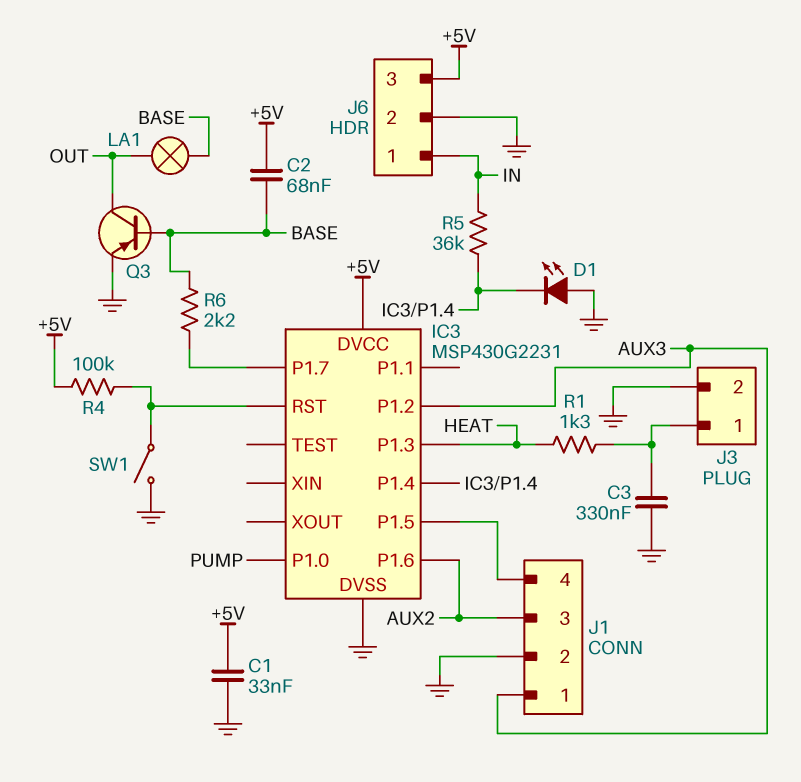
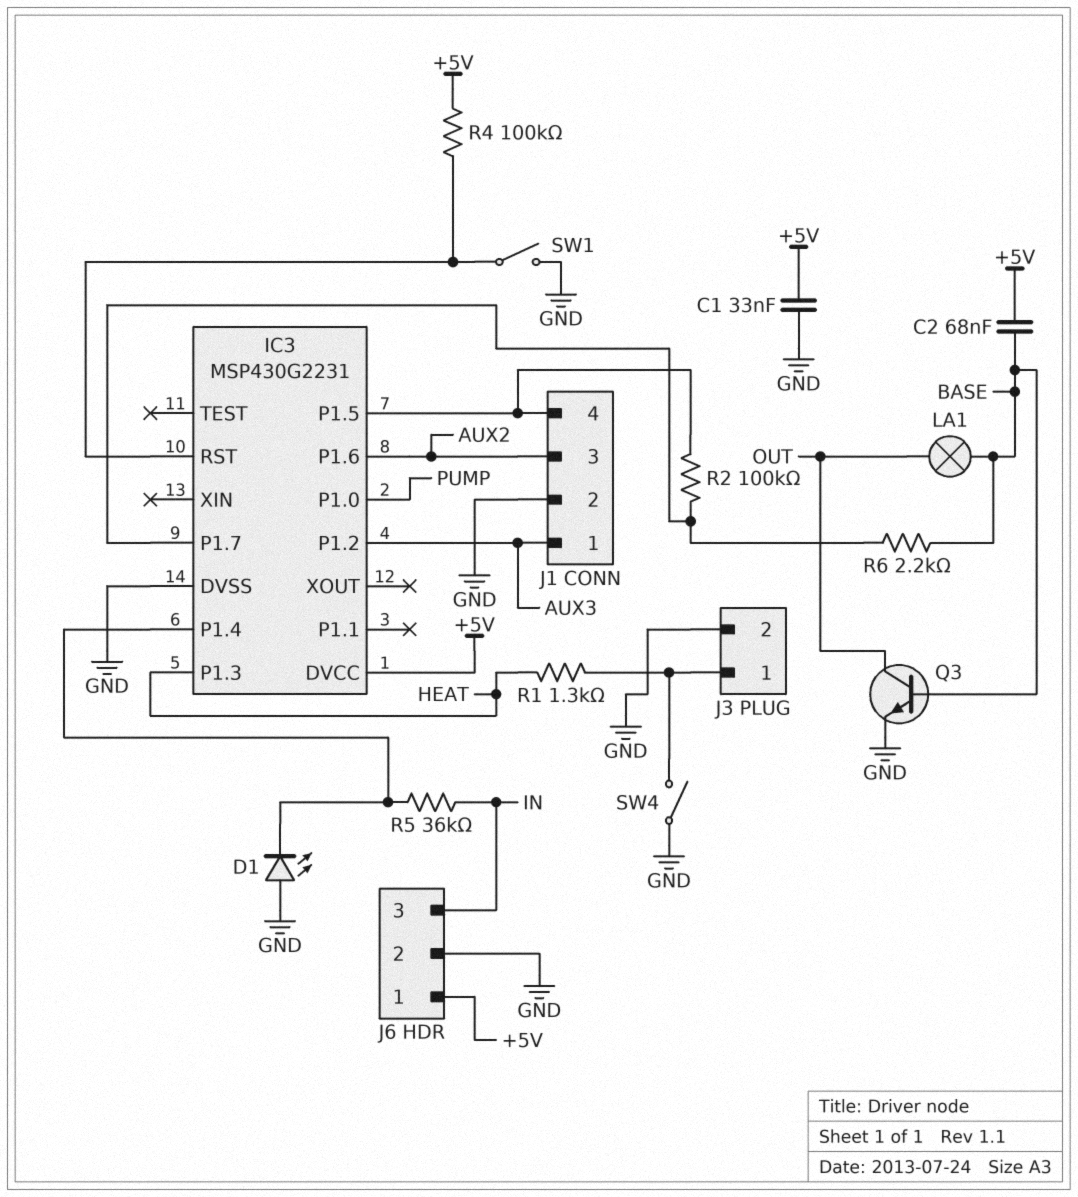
C3: 330nF (GND, J3/1) -> none
J6 pin 1: IN -> +5V
J6 pin 3: +5V -> IN
Q3: PNP (B BASE, C OUT, E GND) -> NPN (B BASE, C OUT, E GND)
R2: none -> 100k (IC3/P1.5, IC3/P1.7)
SW4: none -> switch (GND, J3/1)

